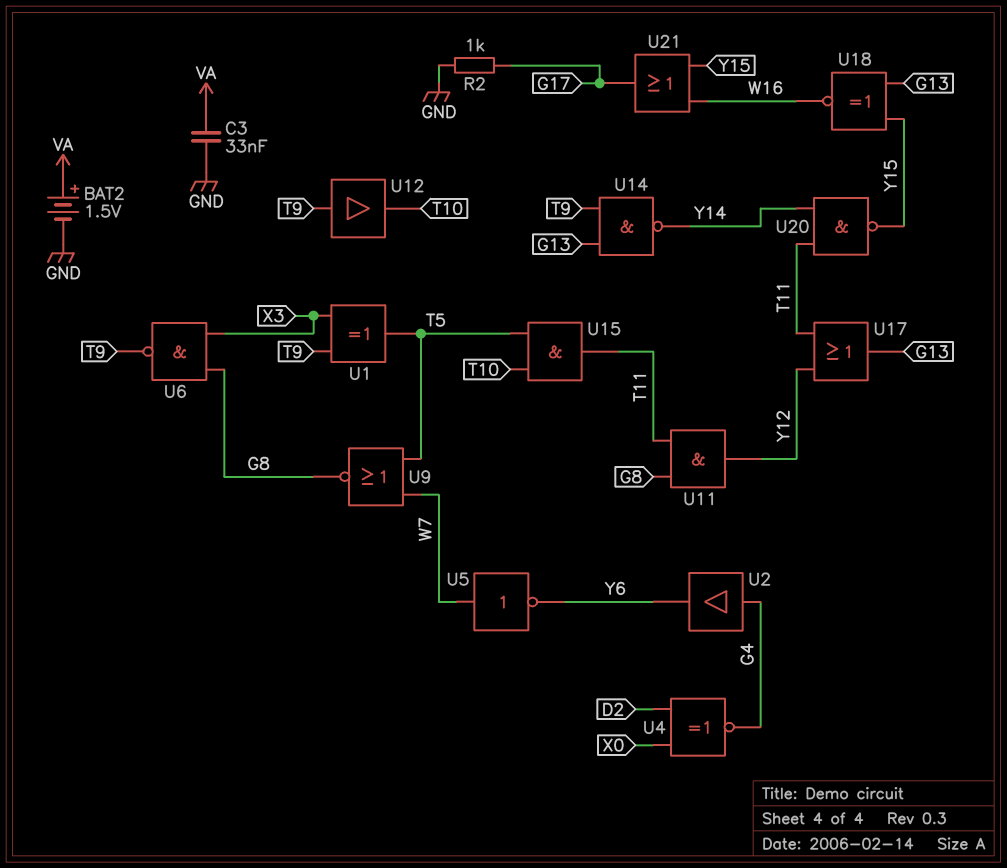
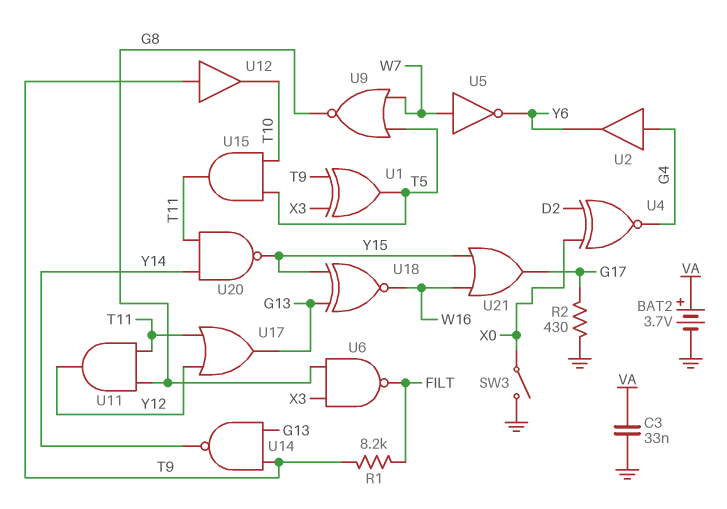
BAT2: 1.5V (plus VA, minus GND) -> 3.7V (plus VA, minus GND)
R1: none -> 8.2k (FILT, T9)
R2: 1k (G17, GND) -> 430 (G17, GND)
SW3: none -> switch (GND, X0)
U6: NAND (in G8, in X3, out T9) -> NAND (in G8, in X3, out FILT)

